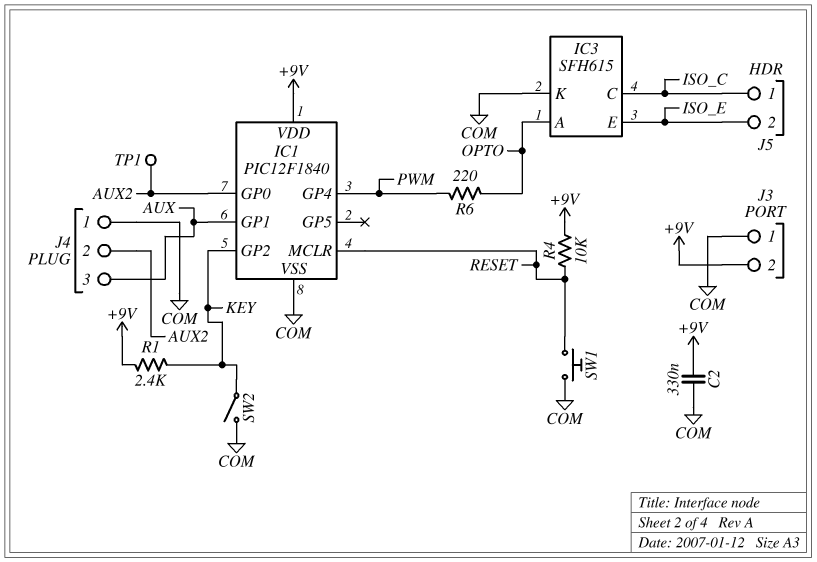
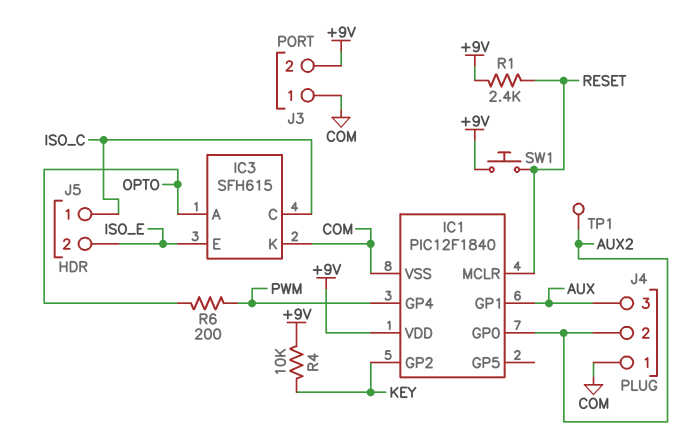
C2: 330nF (+9V, COM) -> none
R1: 2.4k (+9V, KEY) -> 2.4k (+9V, RESET)
R4: 10k (+9V, RESET) -> 10k (+9V, KEY)
R6: 220 (OPTO, PWM) -> 200 (OPTO, PWM)
SW1: button (COM, RESET) -> button (+9V, RESET)
SW2: switch (COM, KEY) -> none

